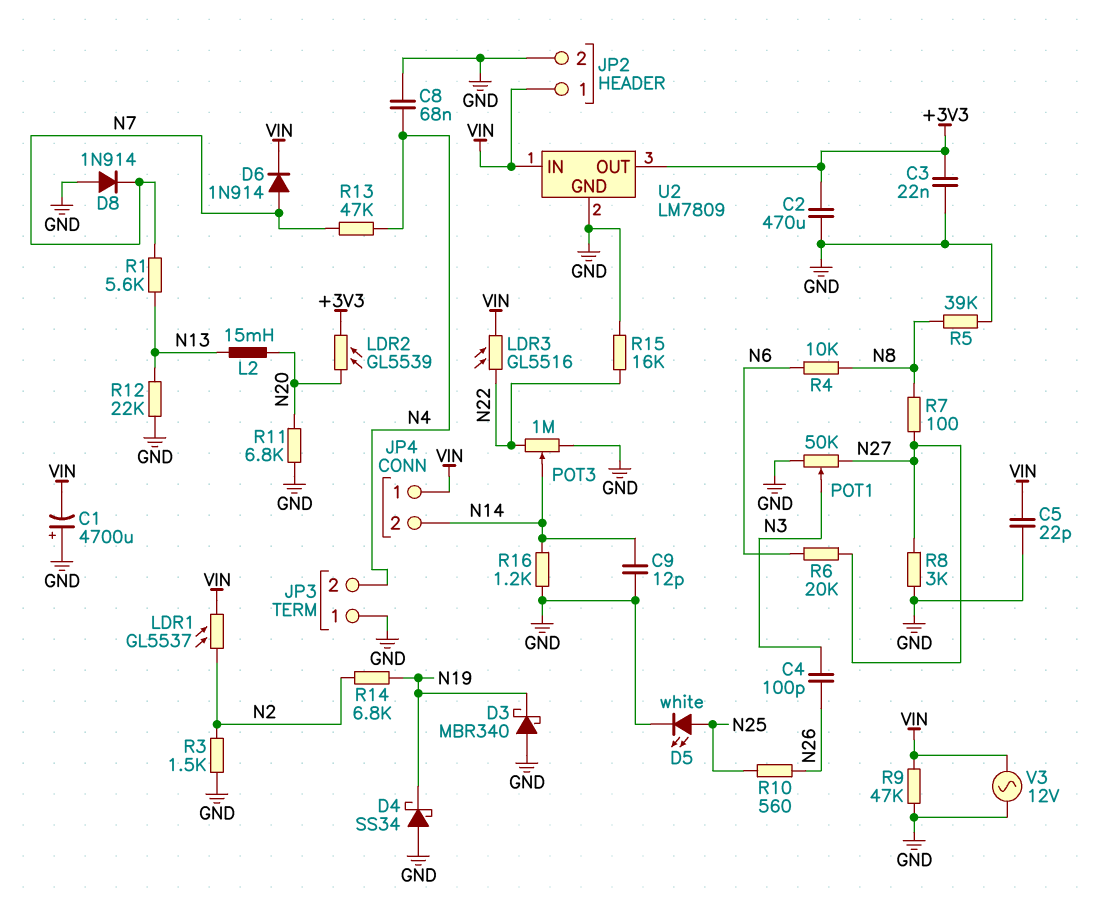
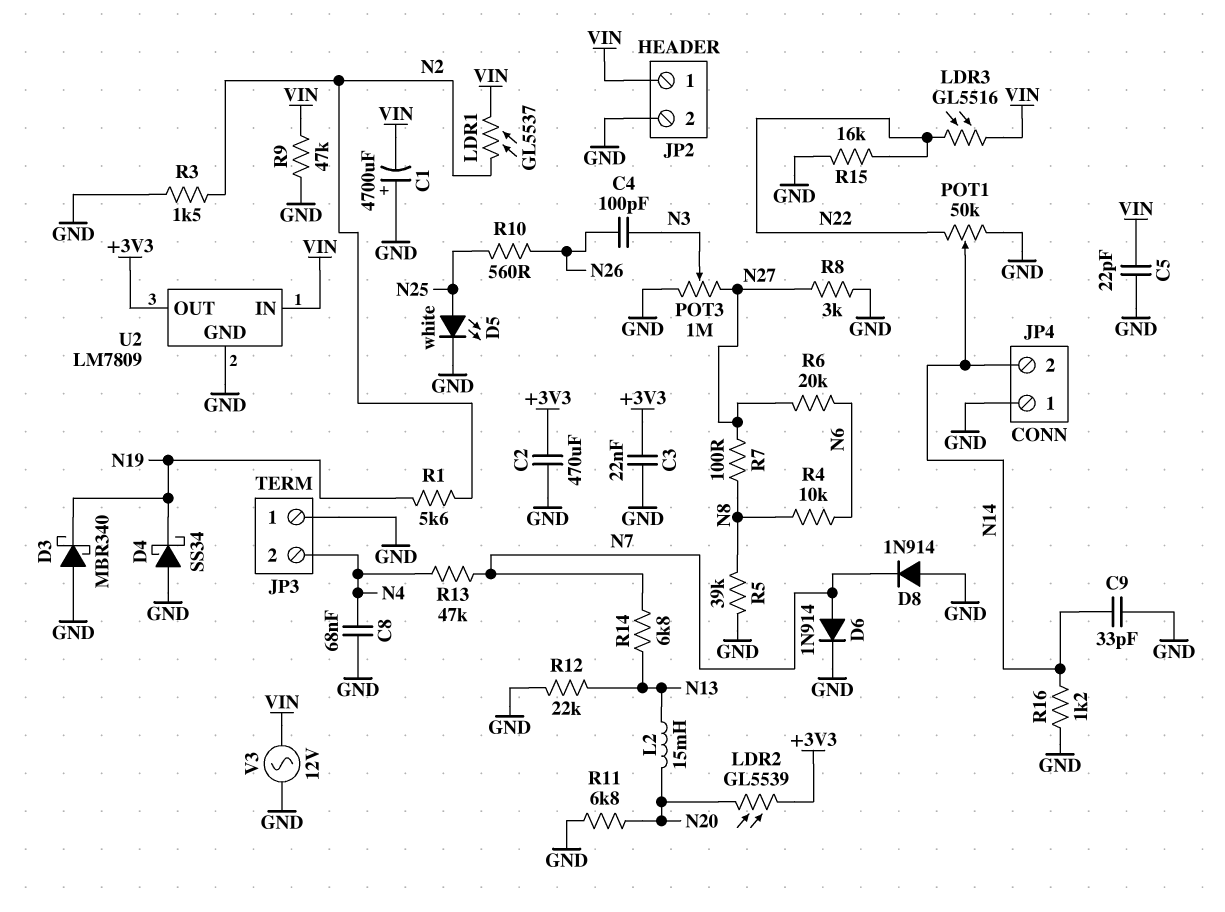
C9: 12pF (GND, N14) -> 33pF (GND, N14)
D6: diode 1N914 (A N7, K VIN) -> diode 1N914 (A N7, K GND)
JP4 pin 1: VIN -> GND
POT1: 50k (GND, N27, wiper N3) -> 50k (GND, N22, wiper N14)
POT3: 1M (GND, N22, wiper N14) -> 1M (GND, N27, wiper N3)
R1: 5.6k (N7, N13) -> 5.6k (N2, N19)
R14: 6.8k (N2, N19) -> 6.8k (N7, N13)

